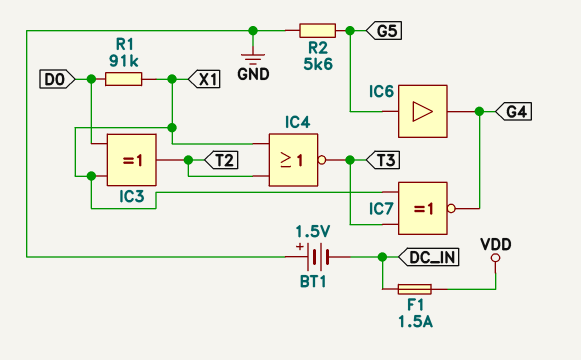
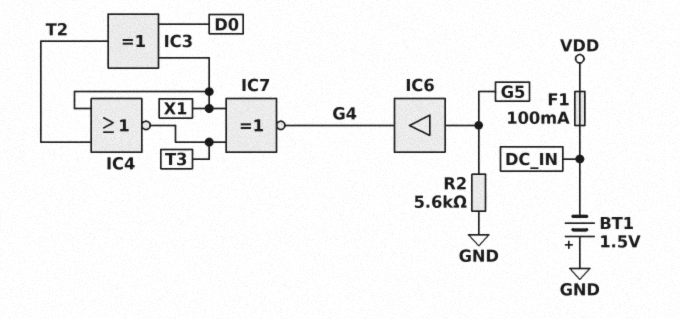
F1: 1.5A (DC_IN, VDD) -> 100mA (DC_IN, VDD)
R1: 91k (D0, X1) -> none

